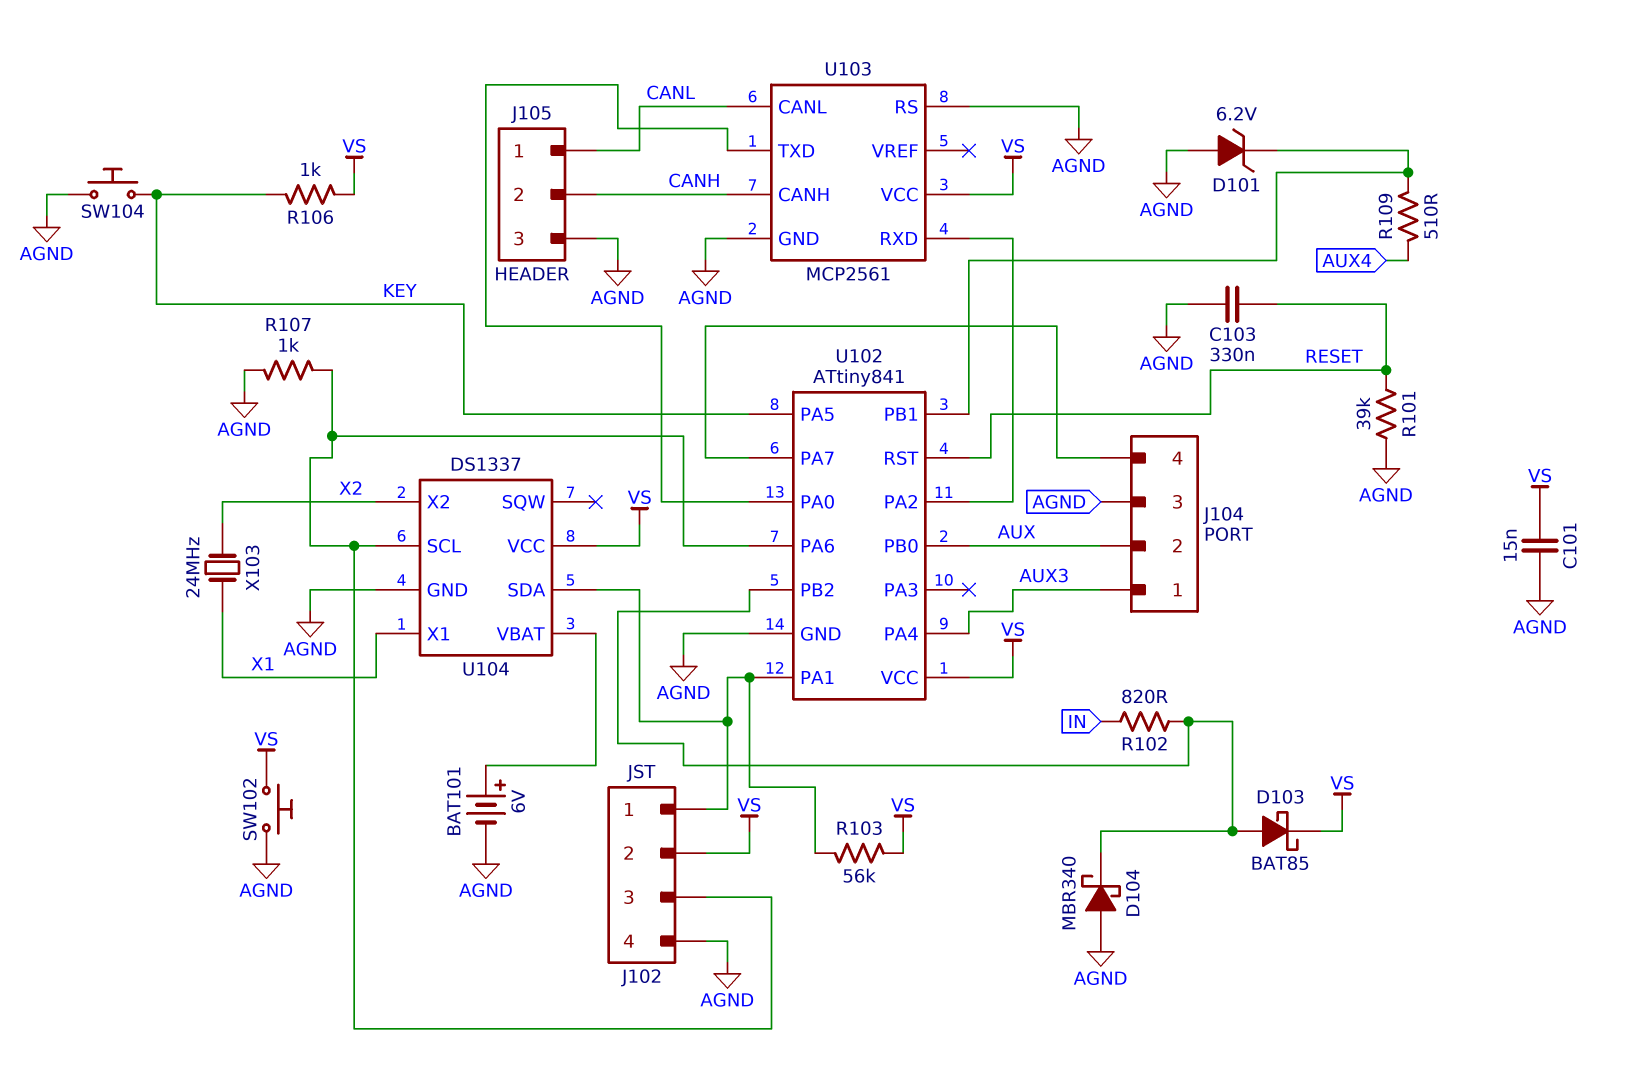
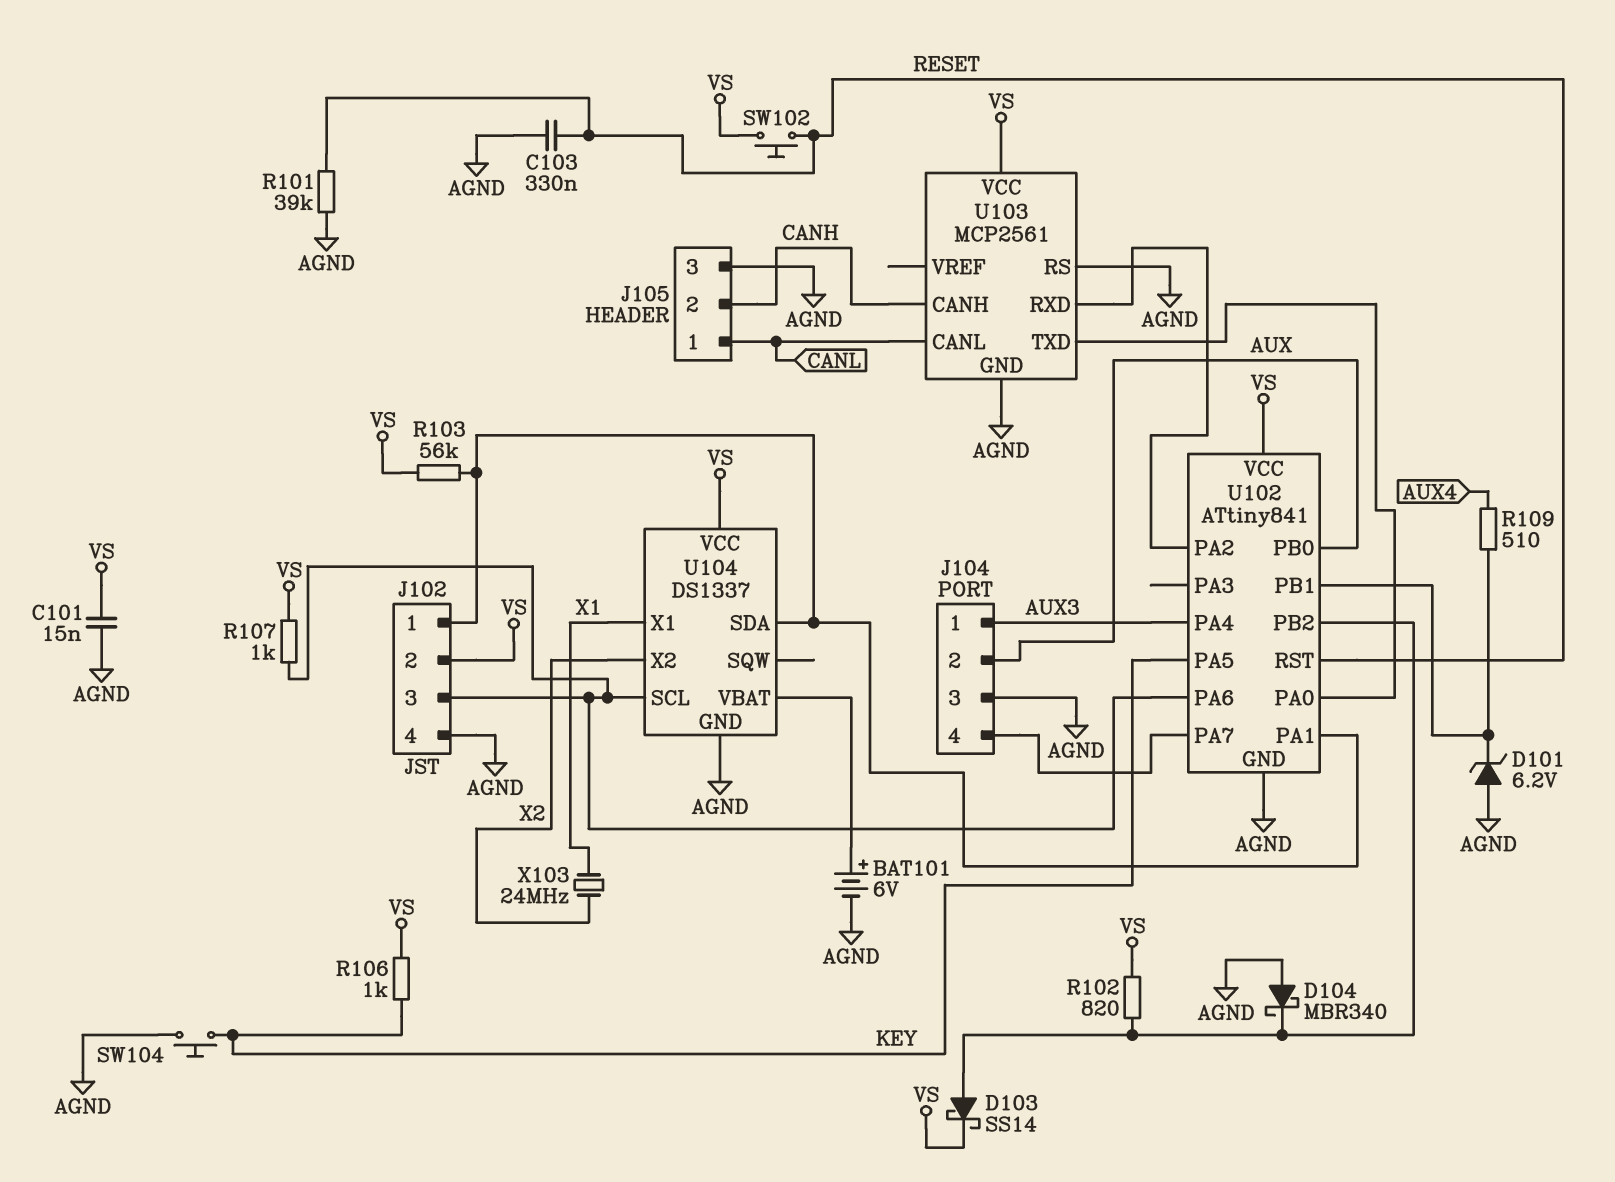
D103: schottky BAT85 (A U102/PB2, K VS) -> schottky SS14 (A U102/PB2, K VS)
R102: 820 (IN, U102/PB2) -> 820 (U102/PB2, VS)
R107: 1k (AGND, J102/3) -> 1k (J102/3, VS)
SW102: button (AGND, VS) -> button (RESET, VS)

